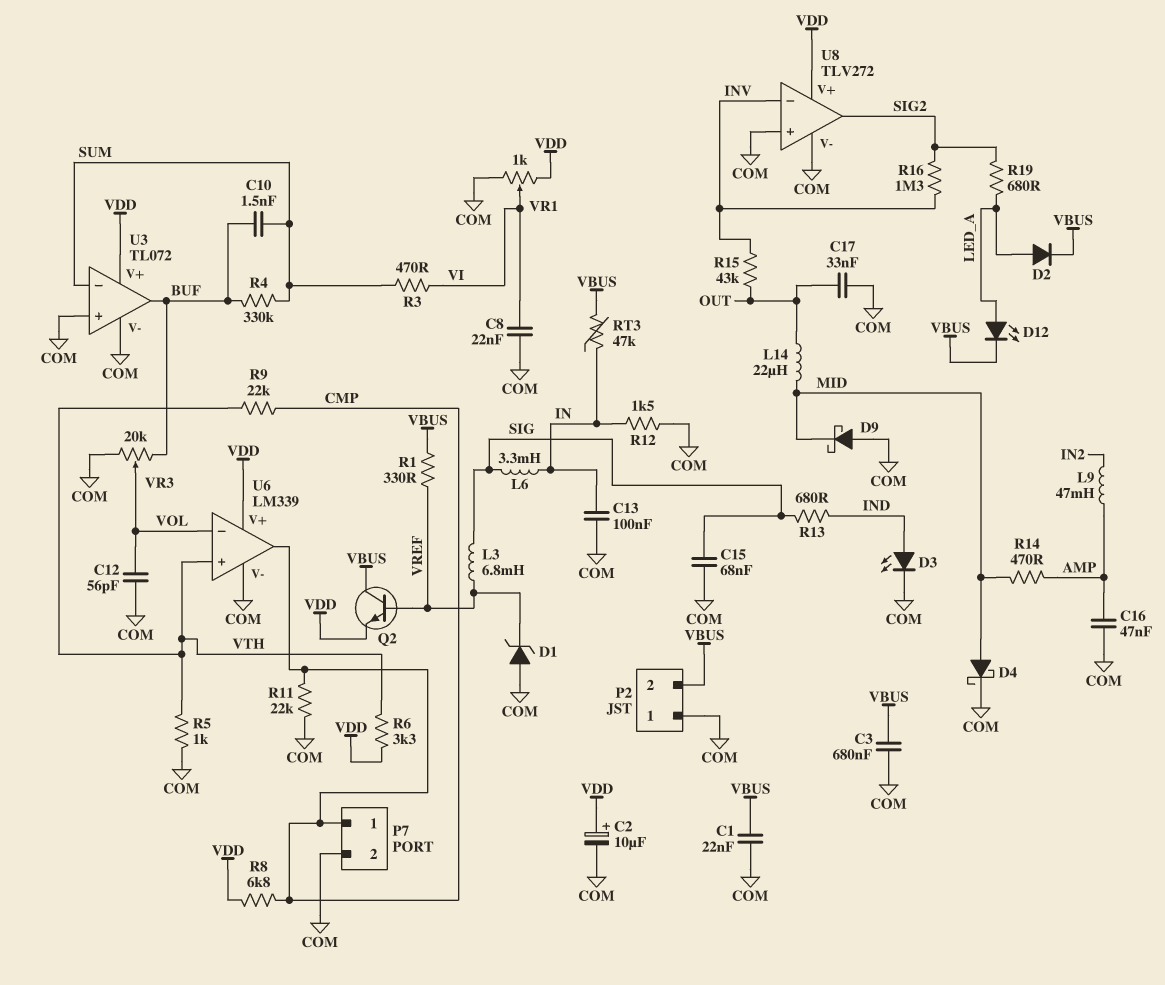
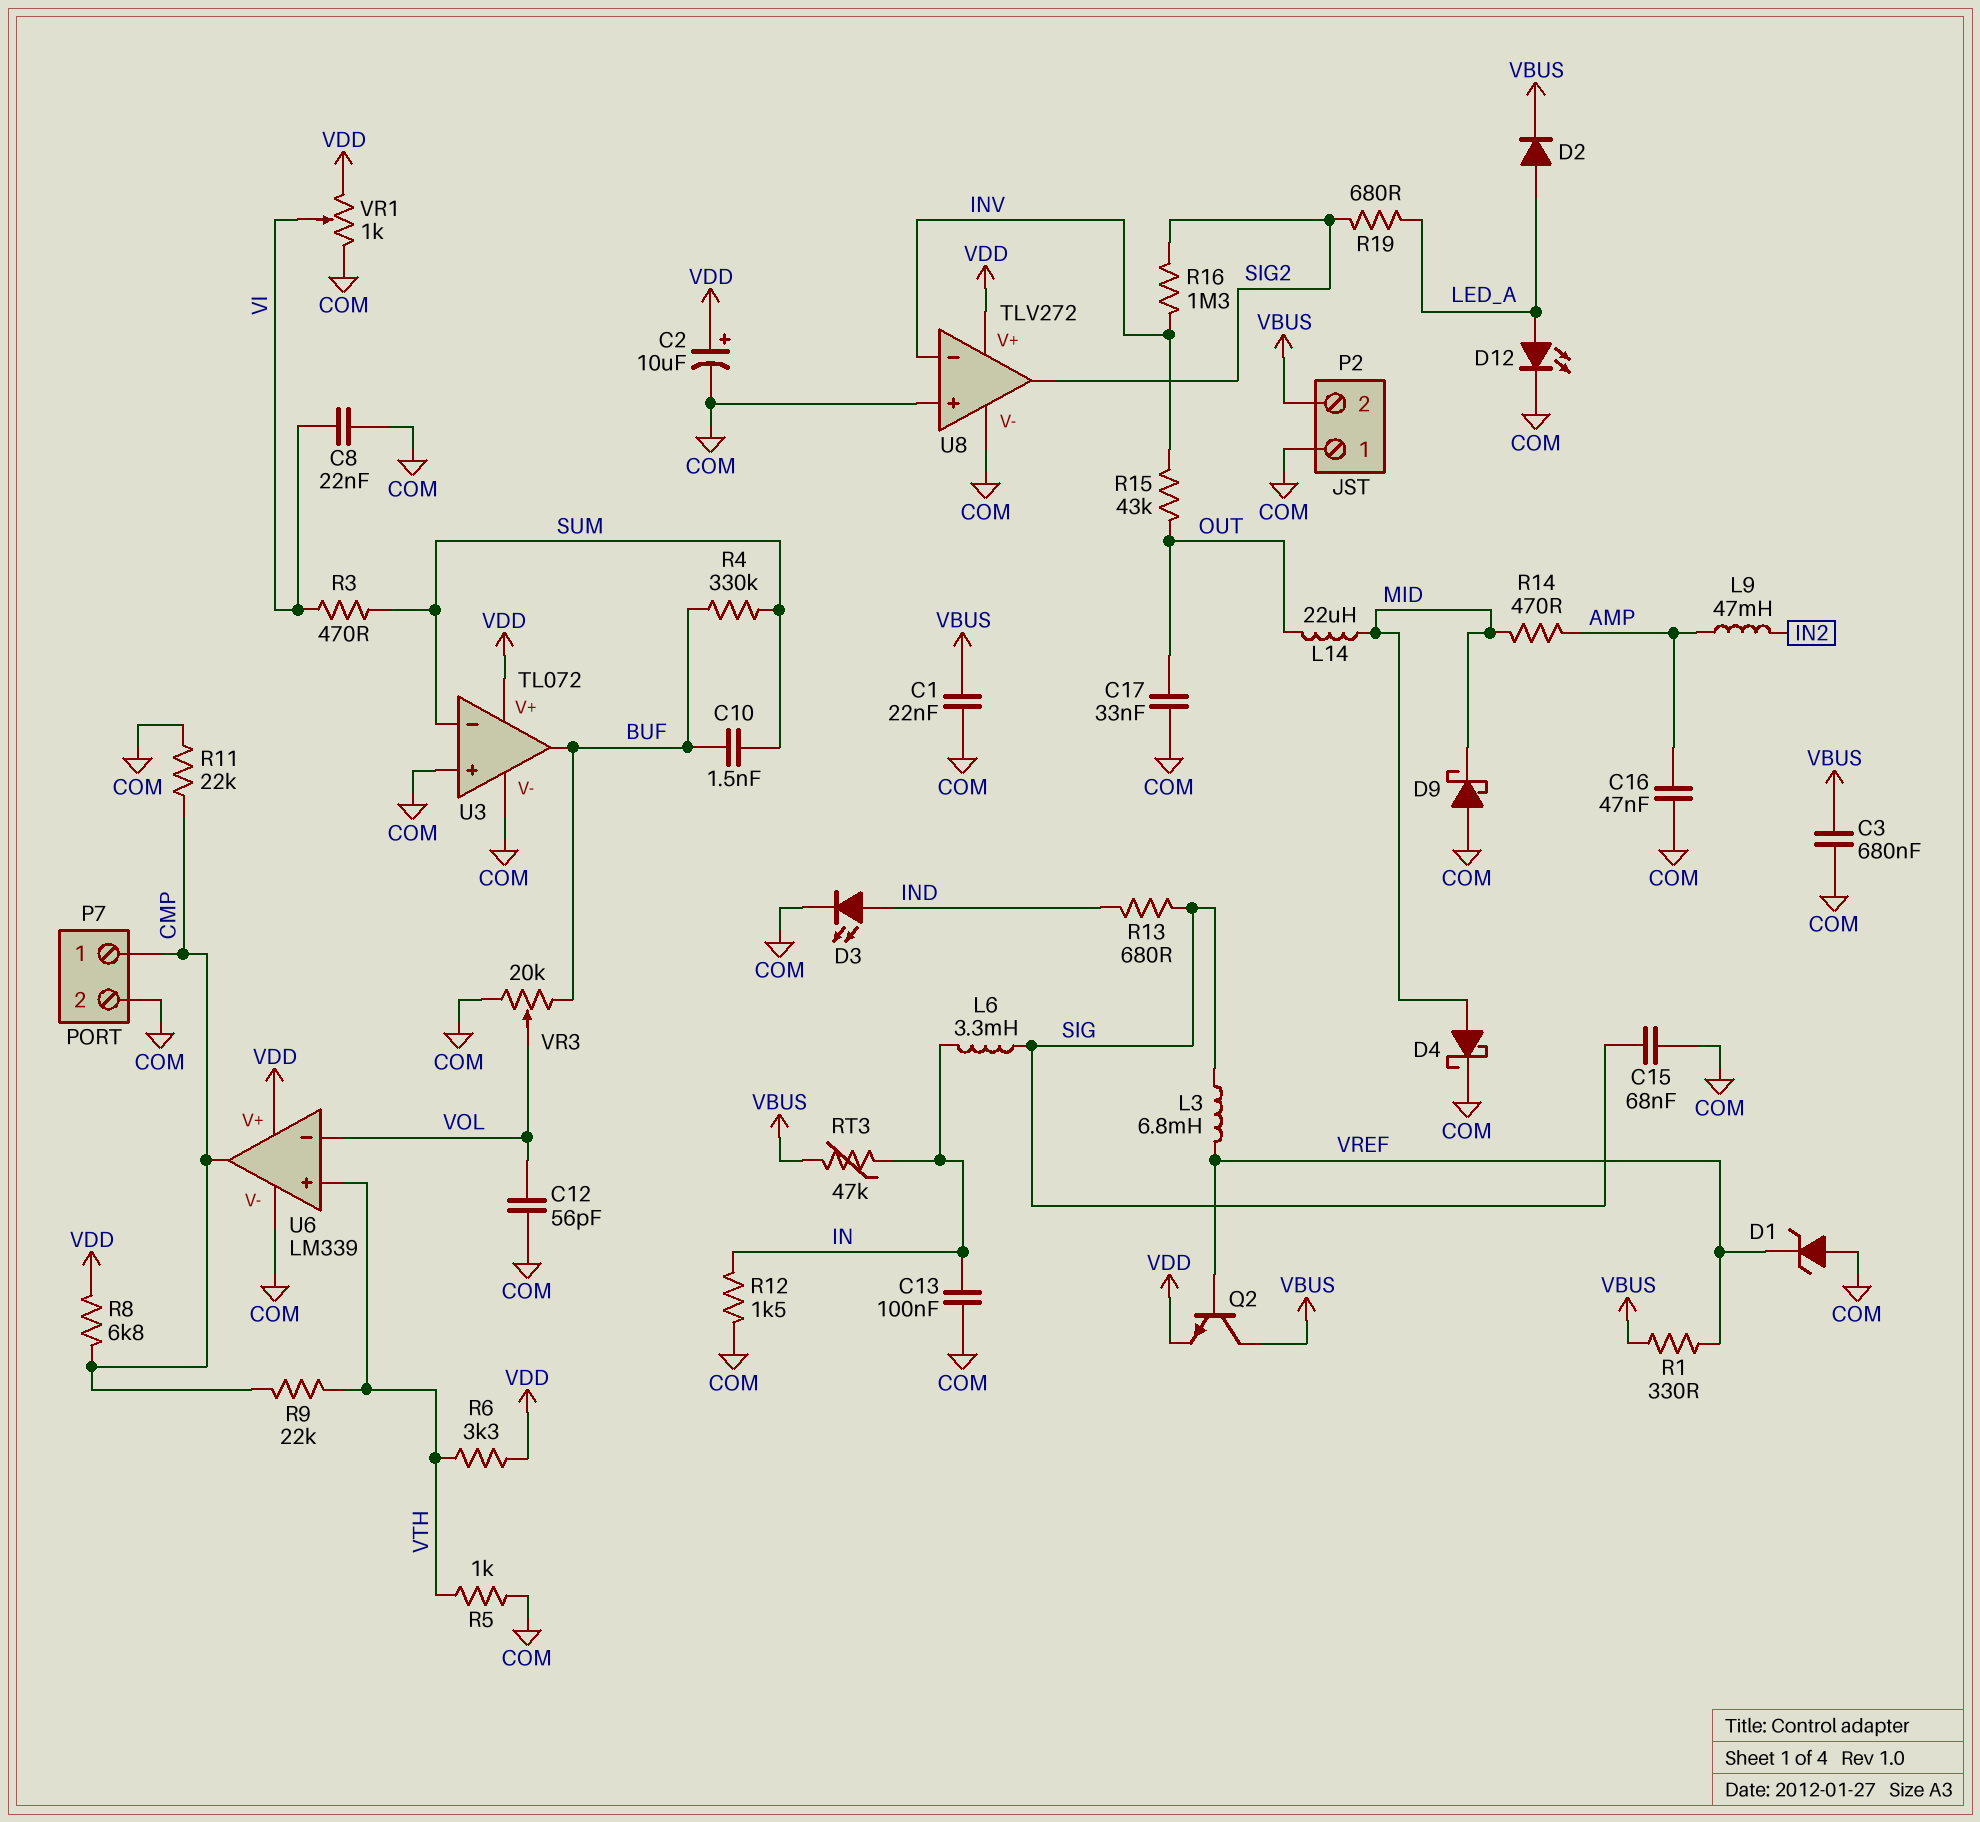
D12: LED (A LED_A, K VBUS) -> LED (A LED_A, K COM)

